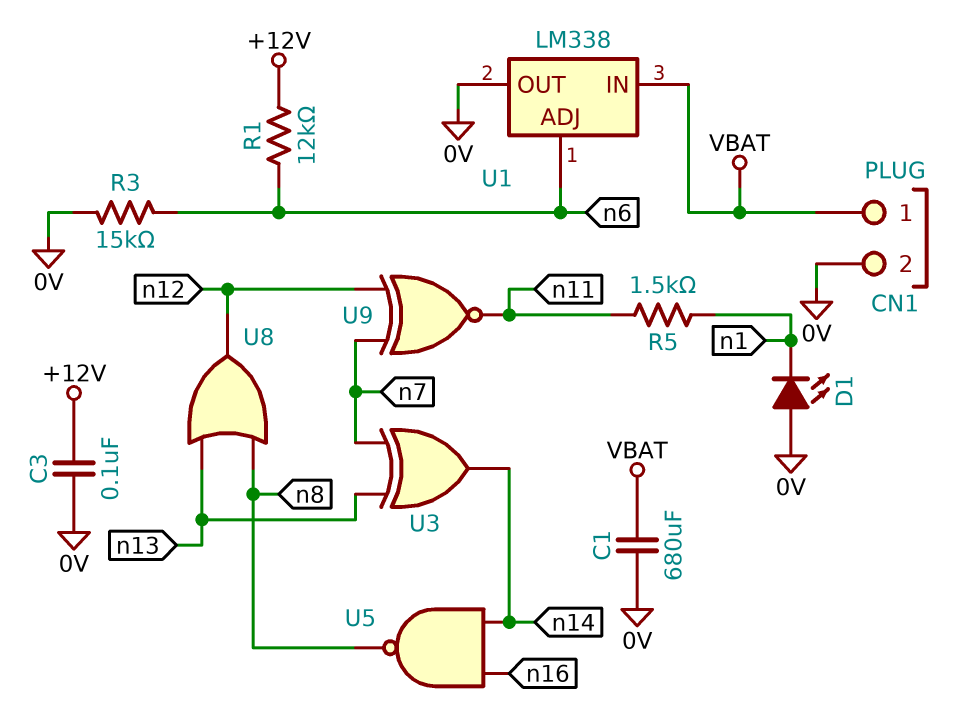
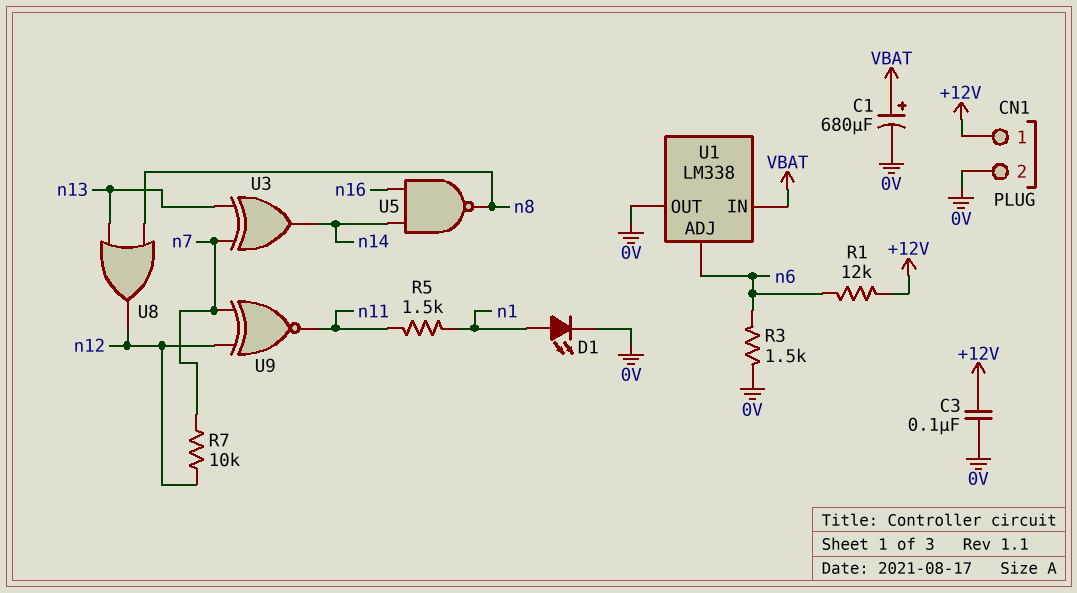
C1: 680uF (0V, VBAT) -> 680uF (plus VBAT, minus 0V)
CN1 pin 1: VBAT -> +12V
D1: LED (A 0V, K n1) -> LED (A n1, K 0V)
R3: 15k (0V, n6) -> 1.5k (0V, n6)
R7: none -> 10k (n7, n12)

